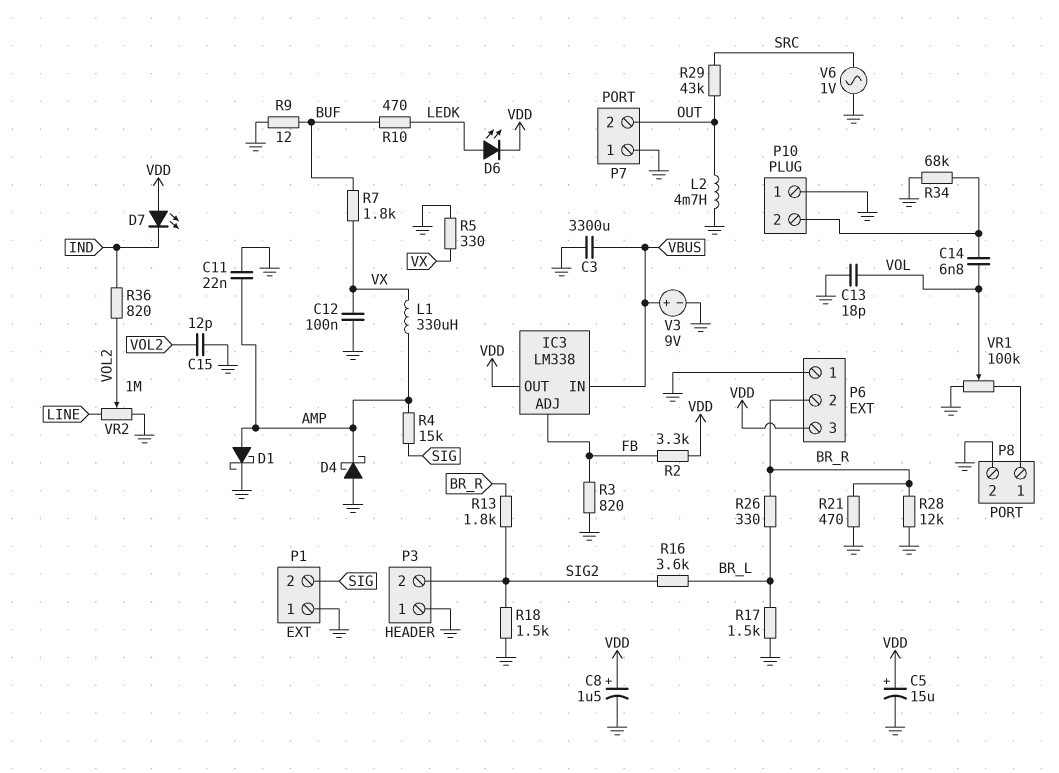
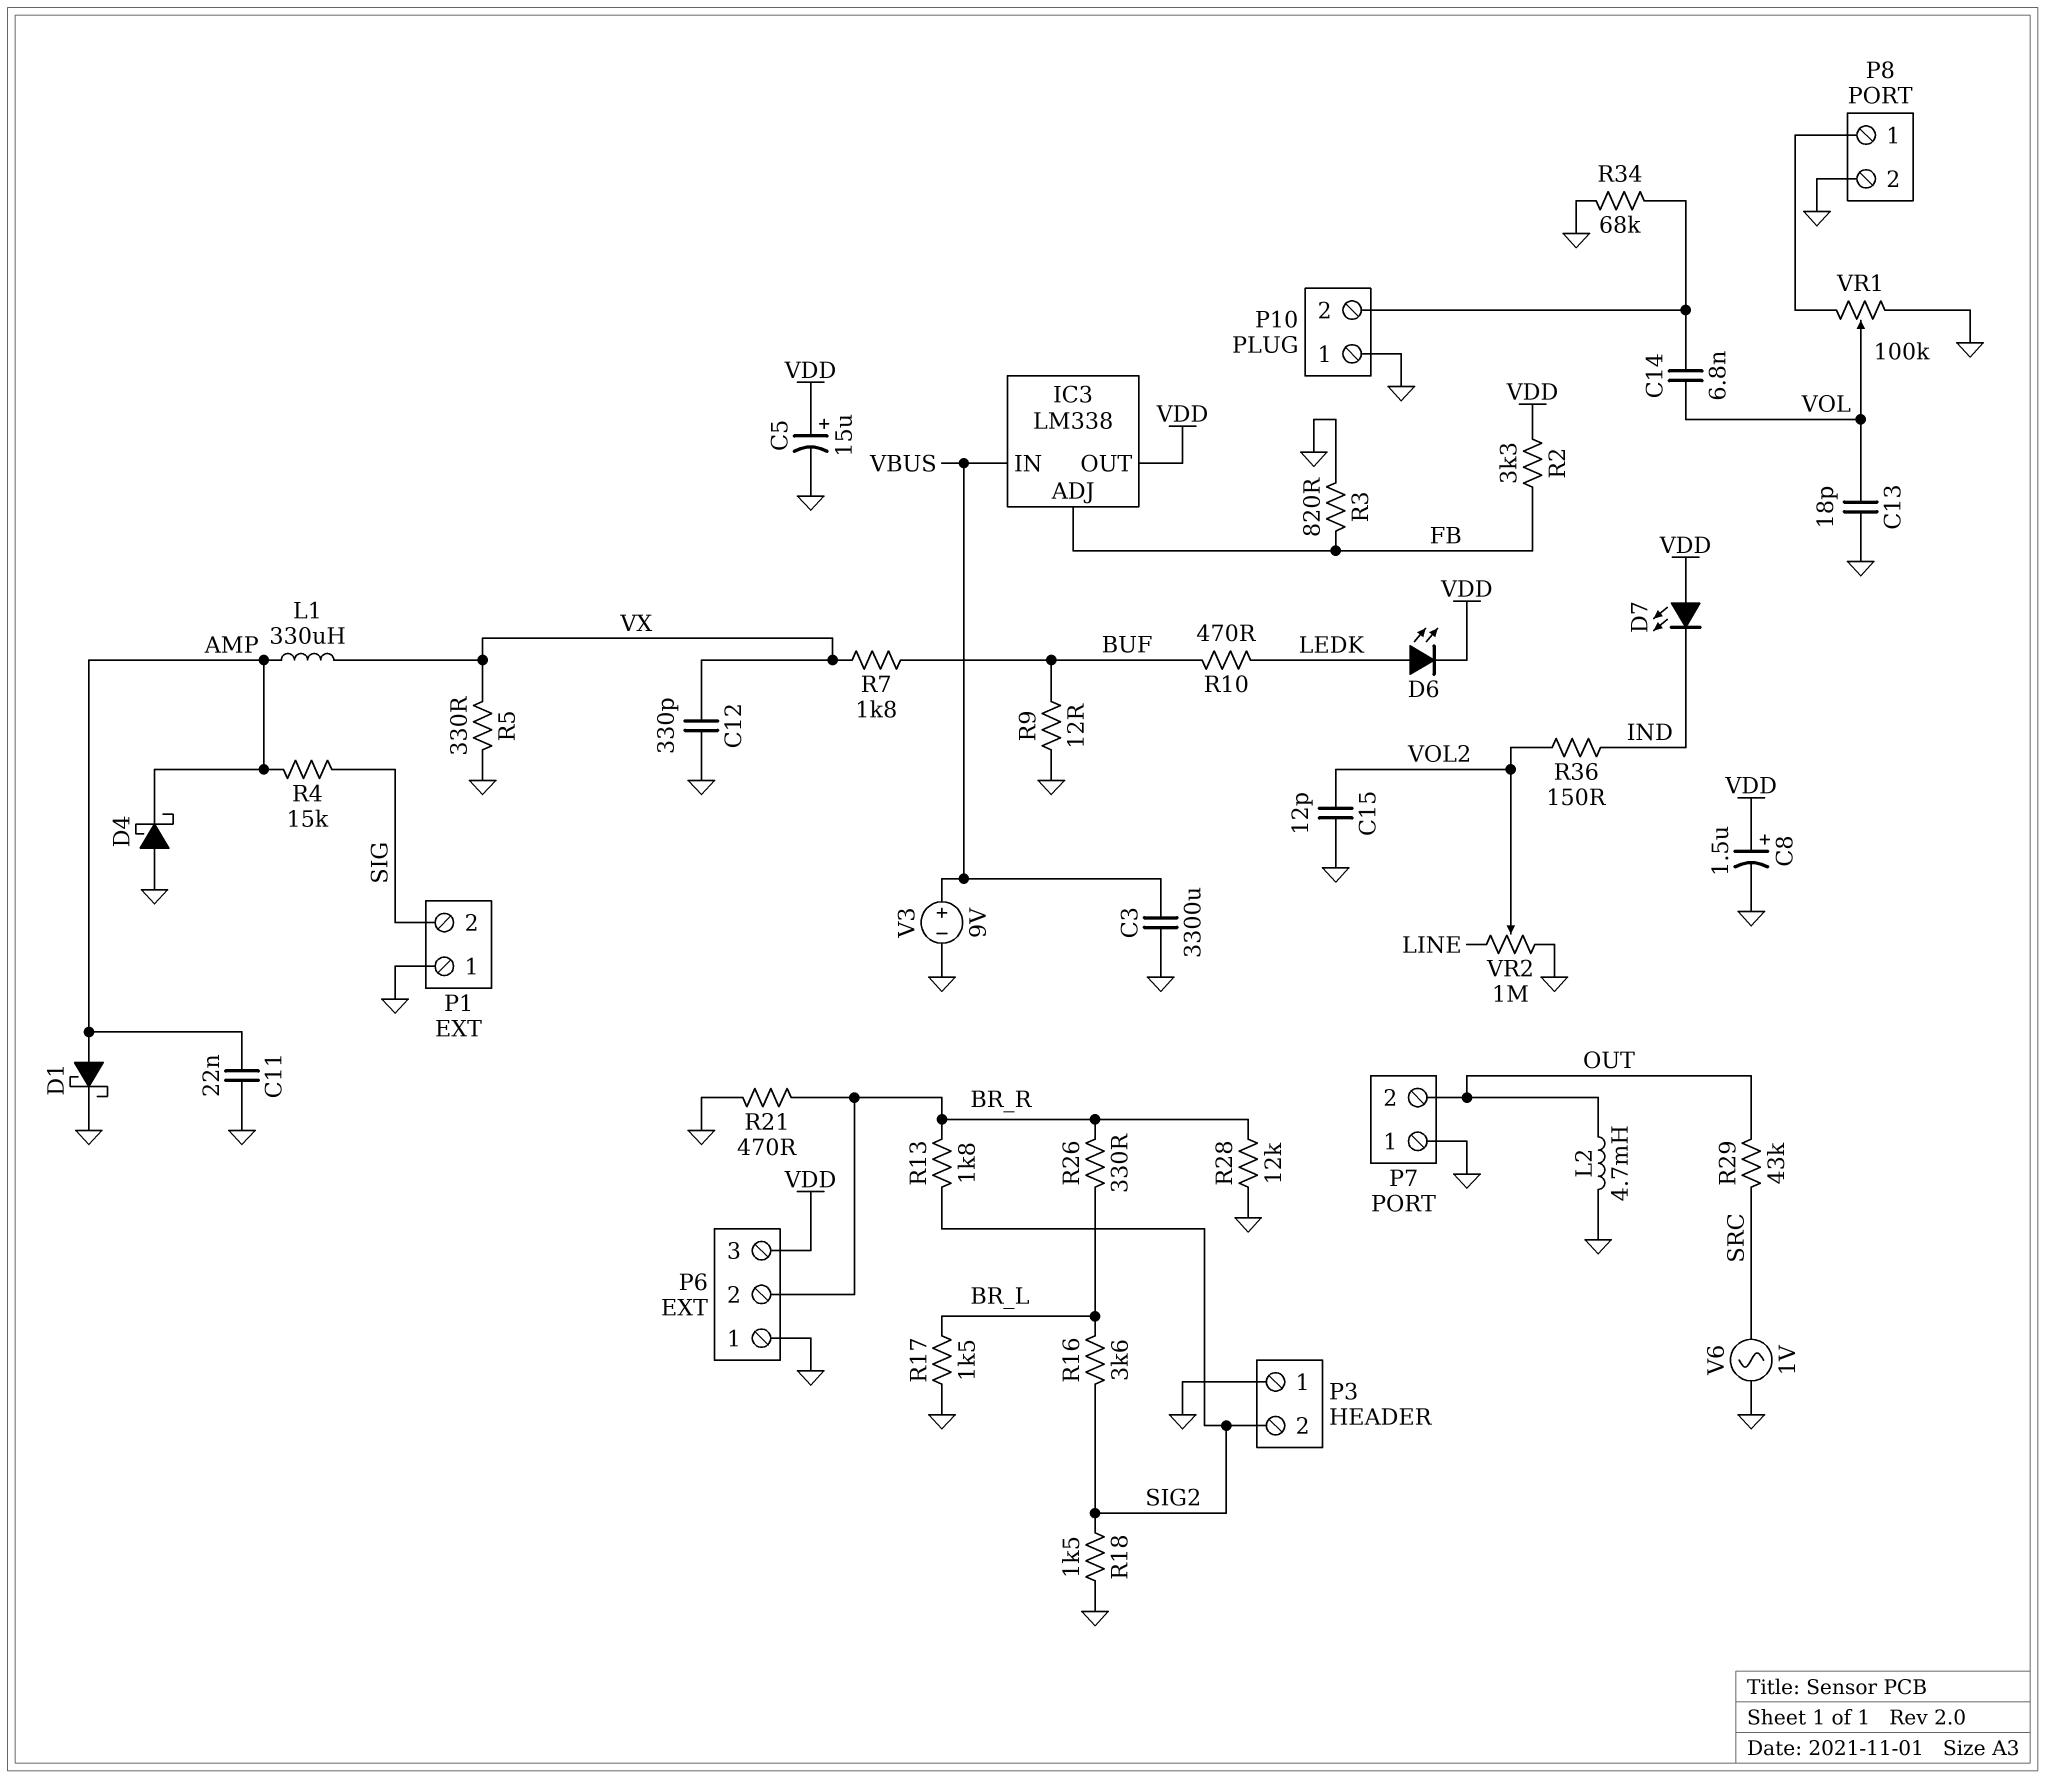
C12: 100nF (GND, VX) -> 330pF (GND, VX)
R36: 820 (IND, VOL2) -> 150 (IND, VOL2)

